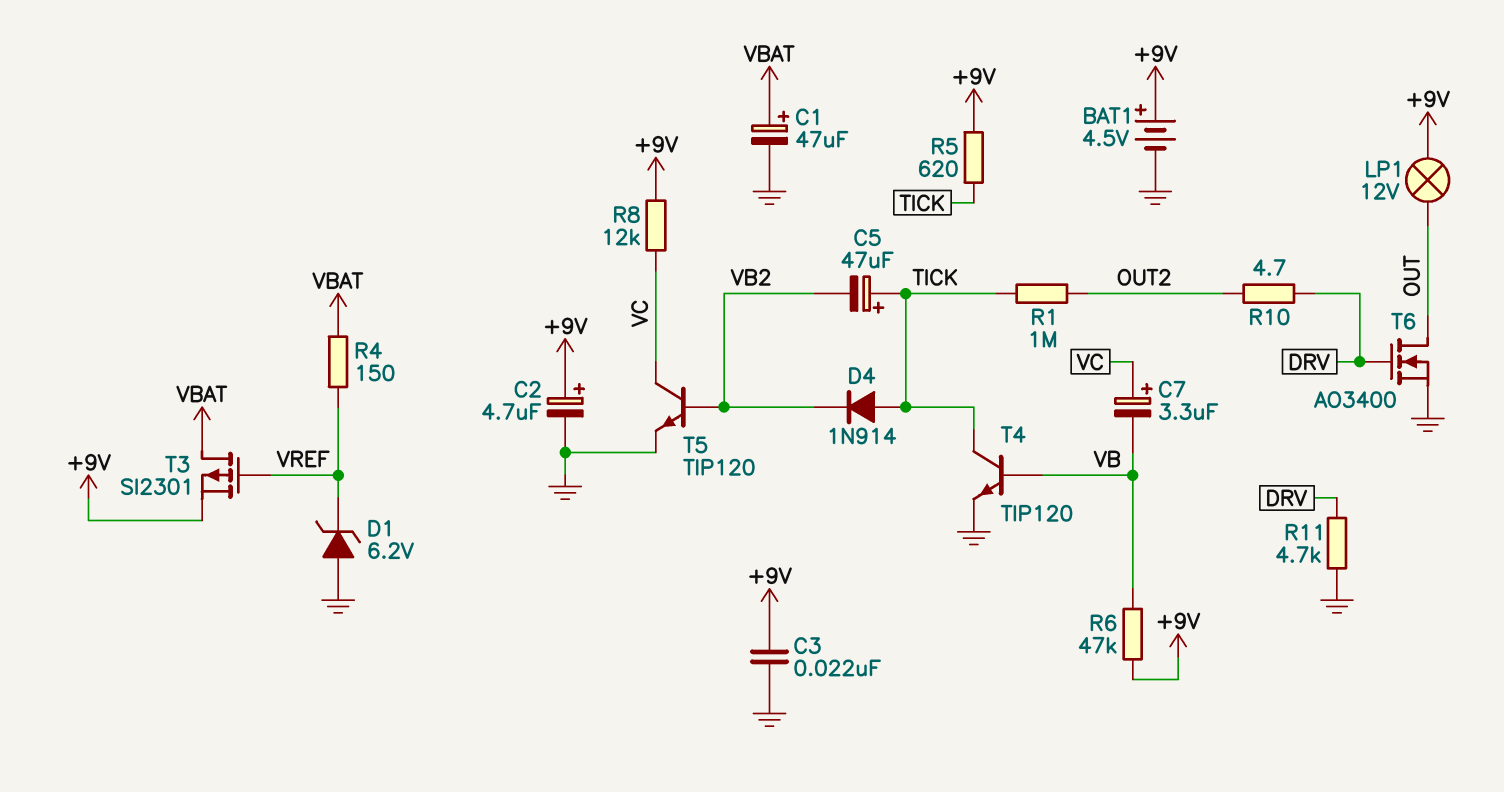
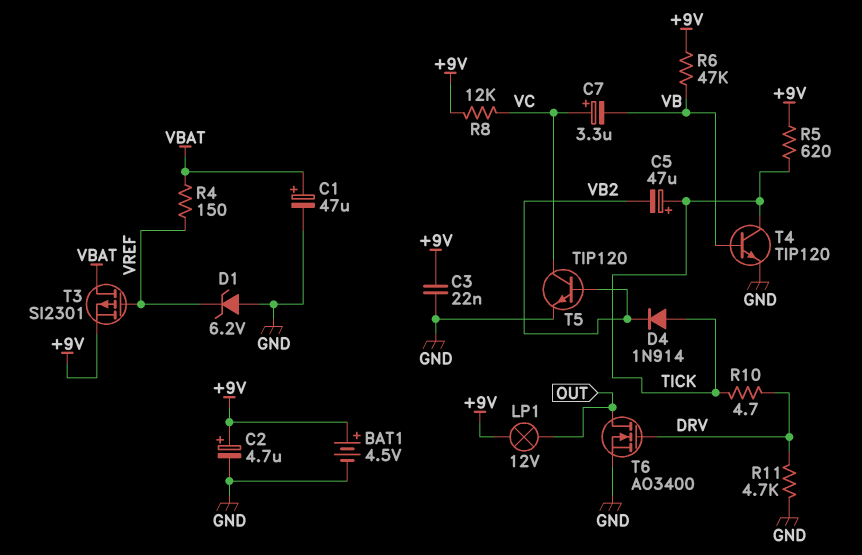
R1: 1M (OUT2, TICK) -> none
R10: 4.7 (DRV, OUT2) -> 4.7 (DRV, TICK)

